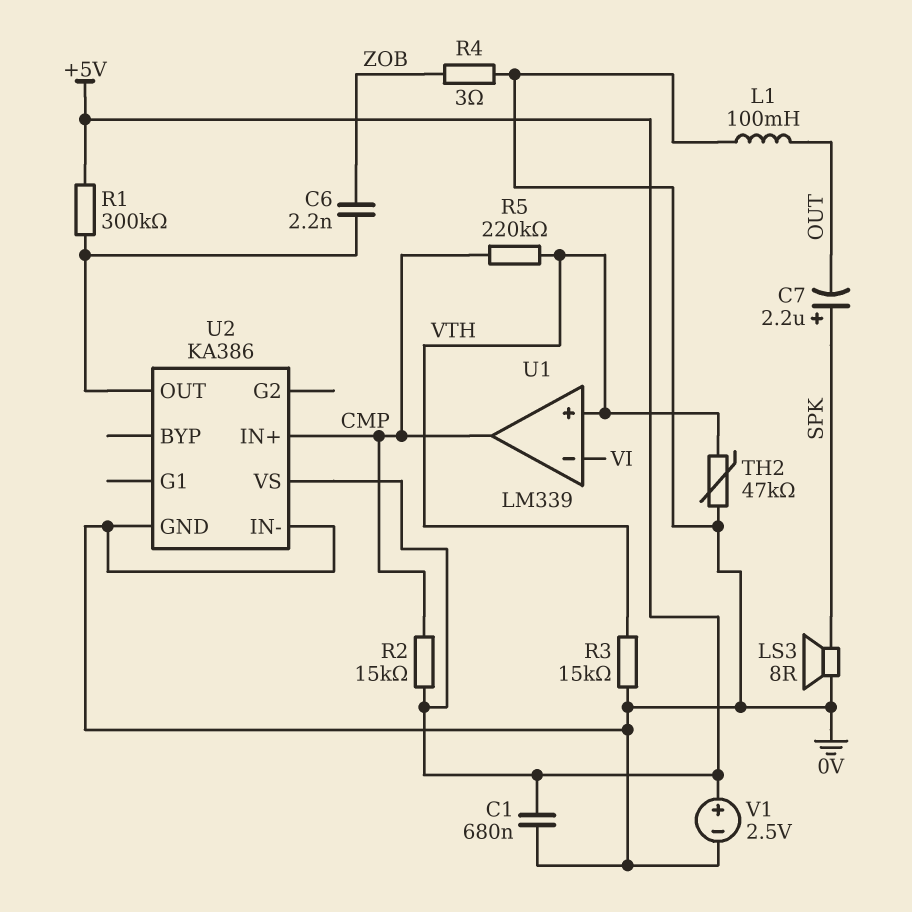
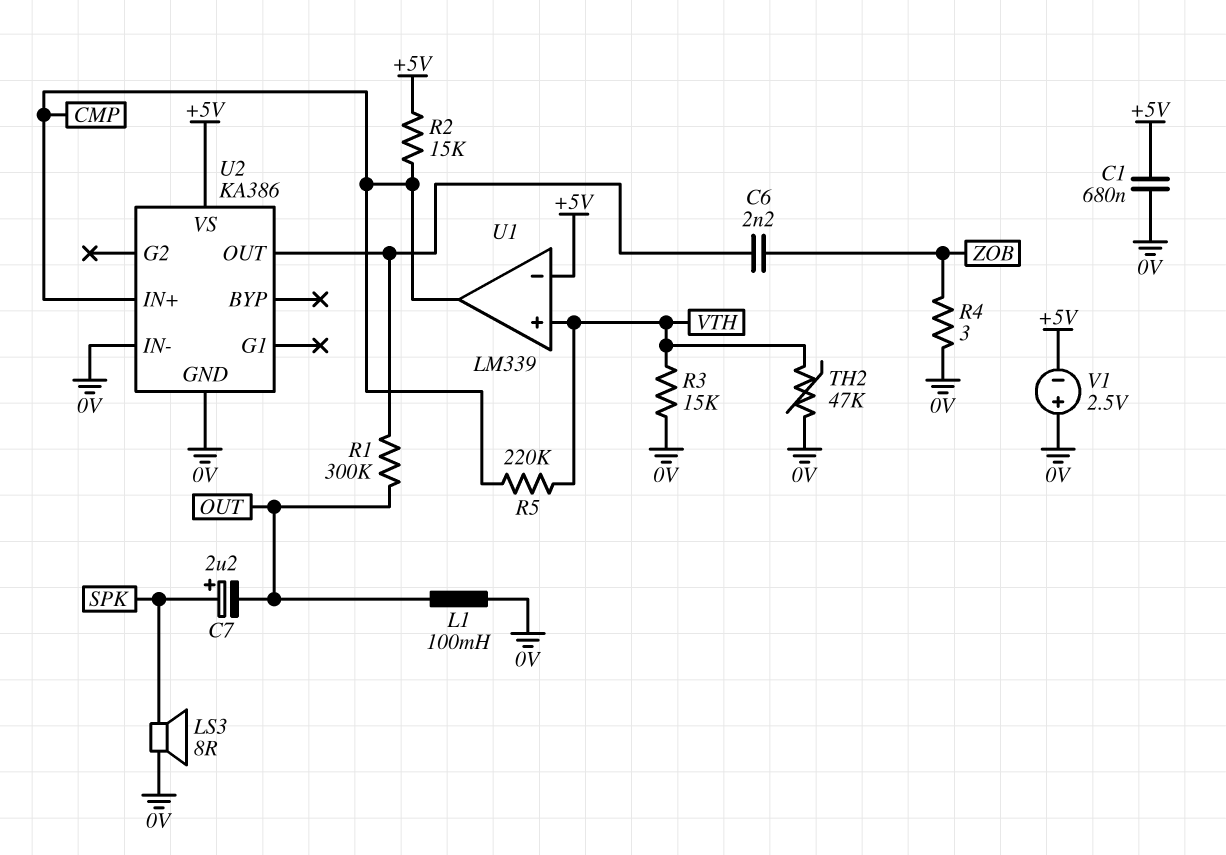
R1: 300k (+5V, U2/OUT) -> 300k (OUT, U2/OUT)
U1 pin in-: VI -> +5V
V1: 2.5V (plus +5V, minus 0V) -> 2.5V (plus 0V, minus +5V)

